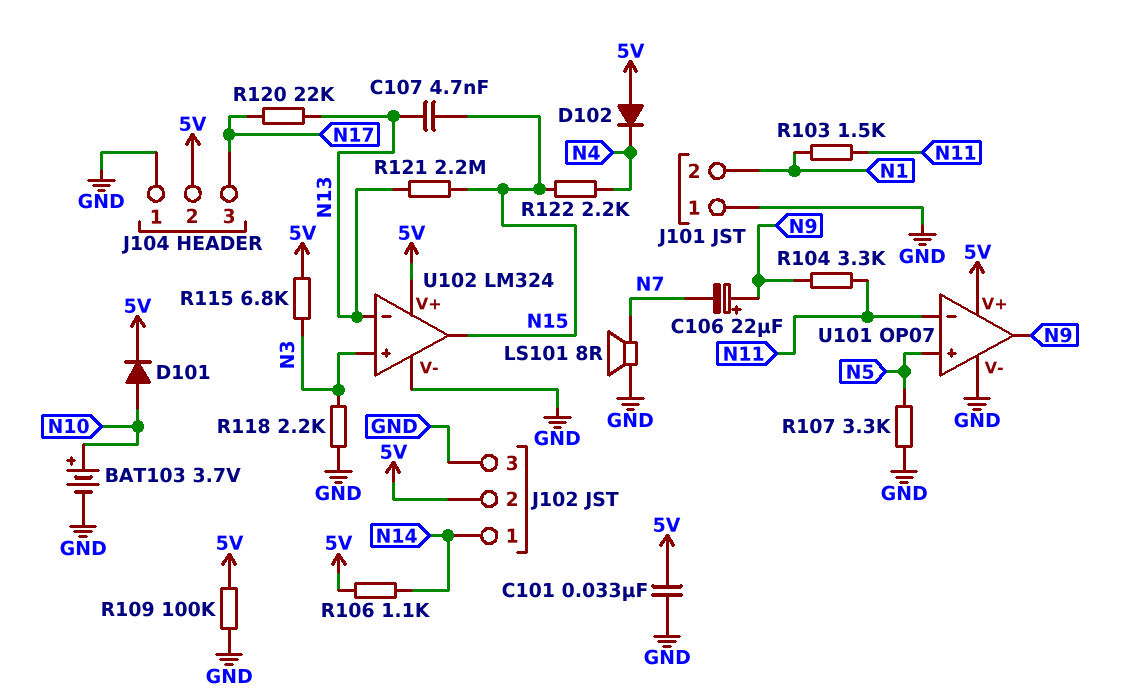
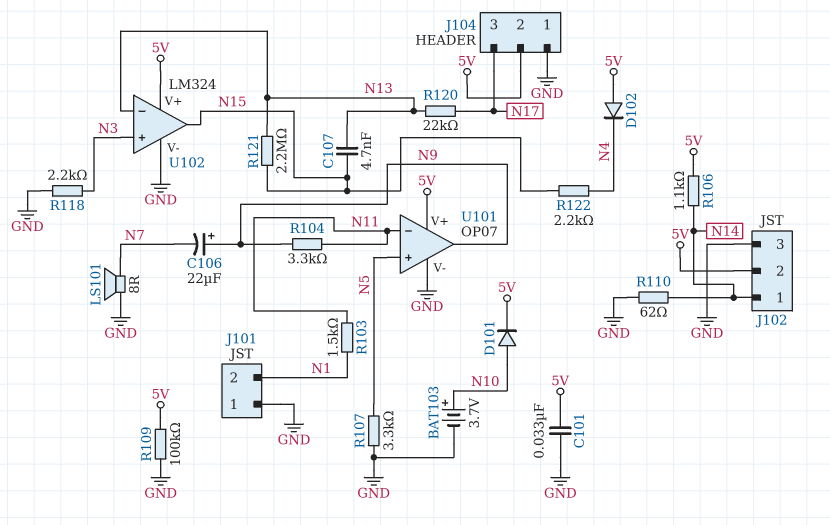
R110: none -> 62 (GND, N14)
R115: 6.8k (5V, N3) -> none

